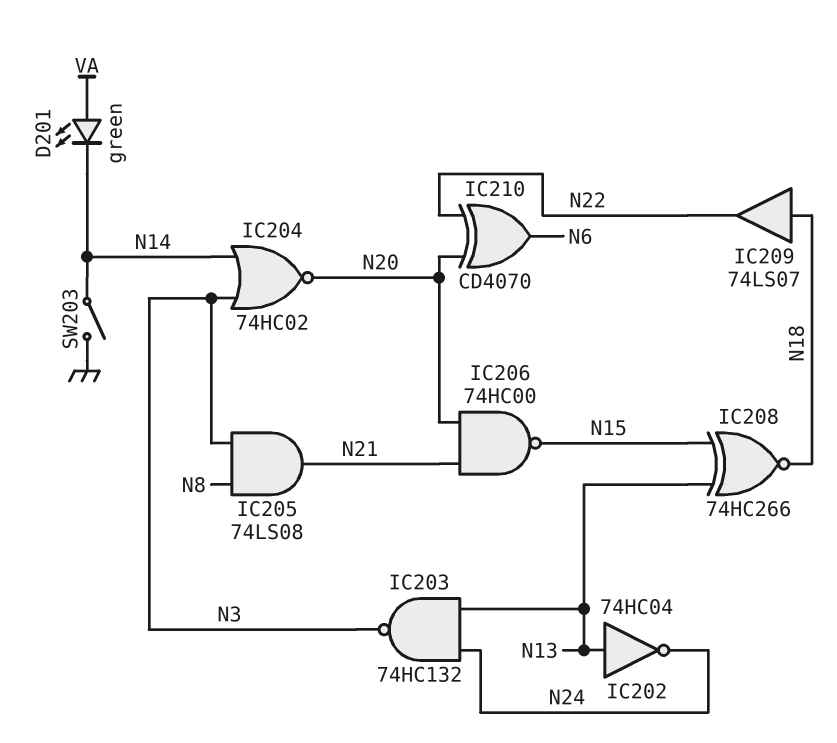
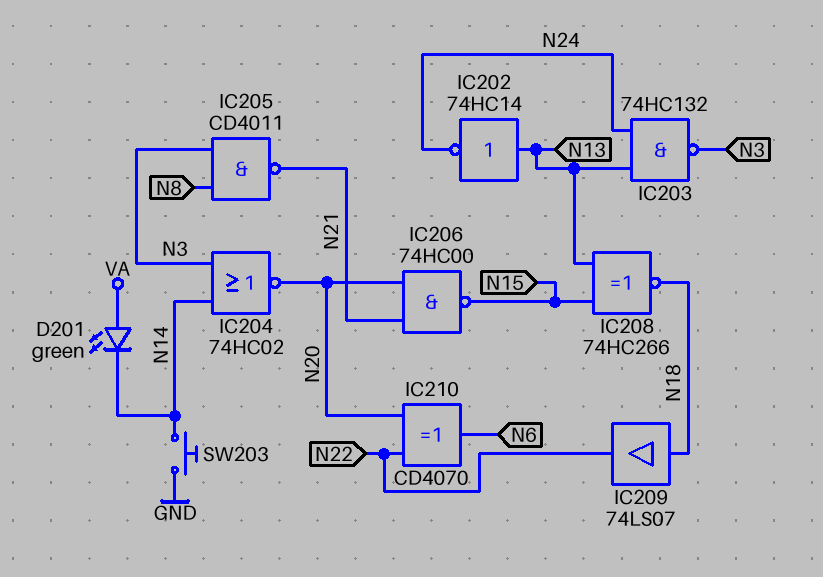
IC202: NOT 74HC04 (in N13, out N24) -> NOT 74HC14 (in N13, out N24)
IC205: AND 74LS08 (in N3, in N8, out N21) -> NAND CD4011 (in N3, in N8, out N21)
SW203: switch (GND, N14) -> button (GND, N14)

